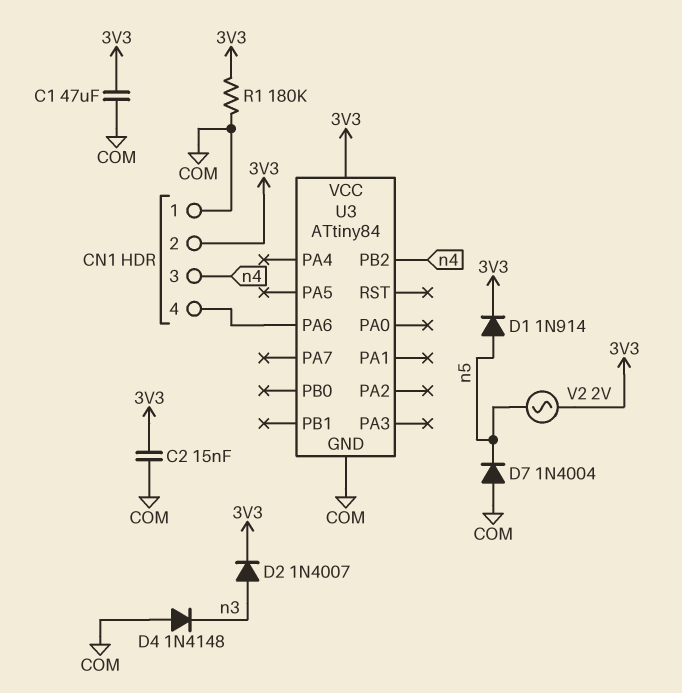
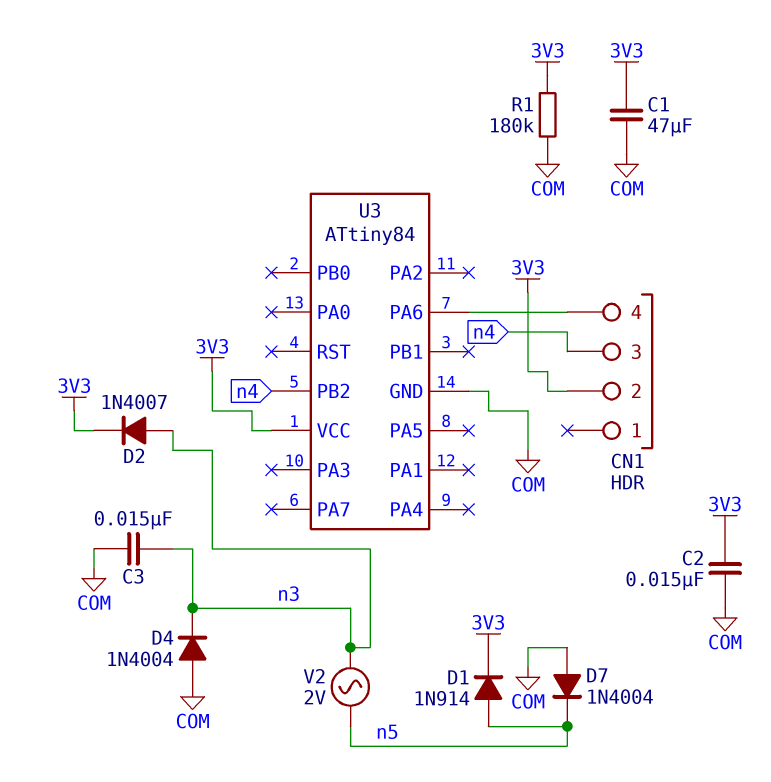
C3: none -> 15nF (COM, n3)
CN1 pin 1: COM -> none
D4: diode 1N4148 (A COM, K n3) -> diode 1N4004 (A COM, K n3)
V2: AC 2V (3V3, n5) -> AC 2V (n3, n5)

